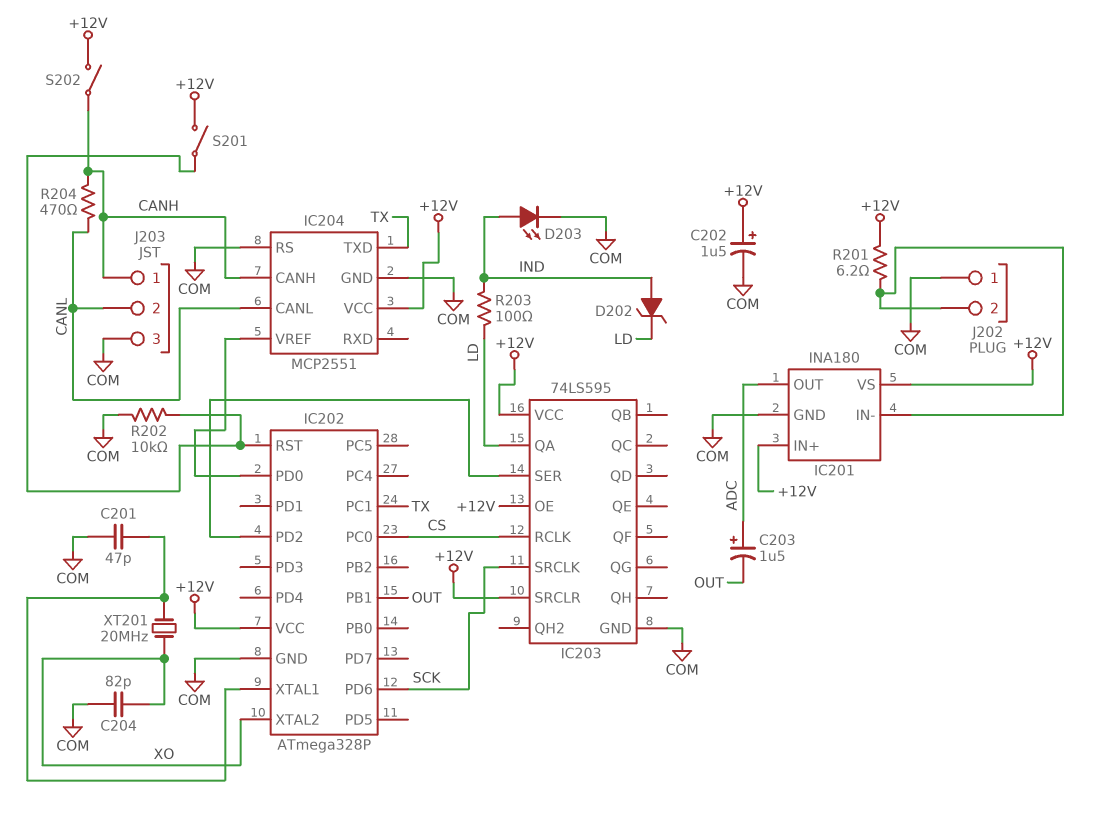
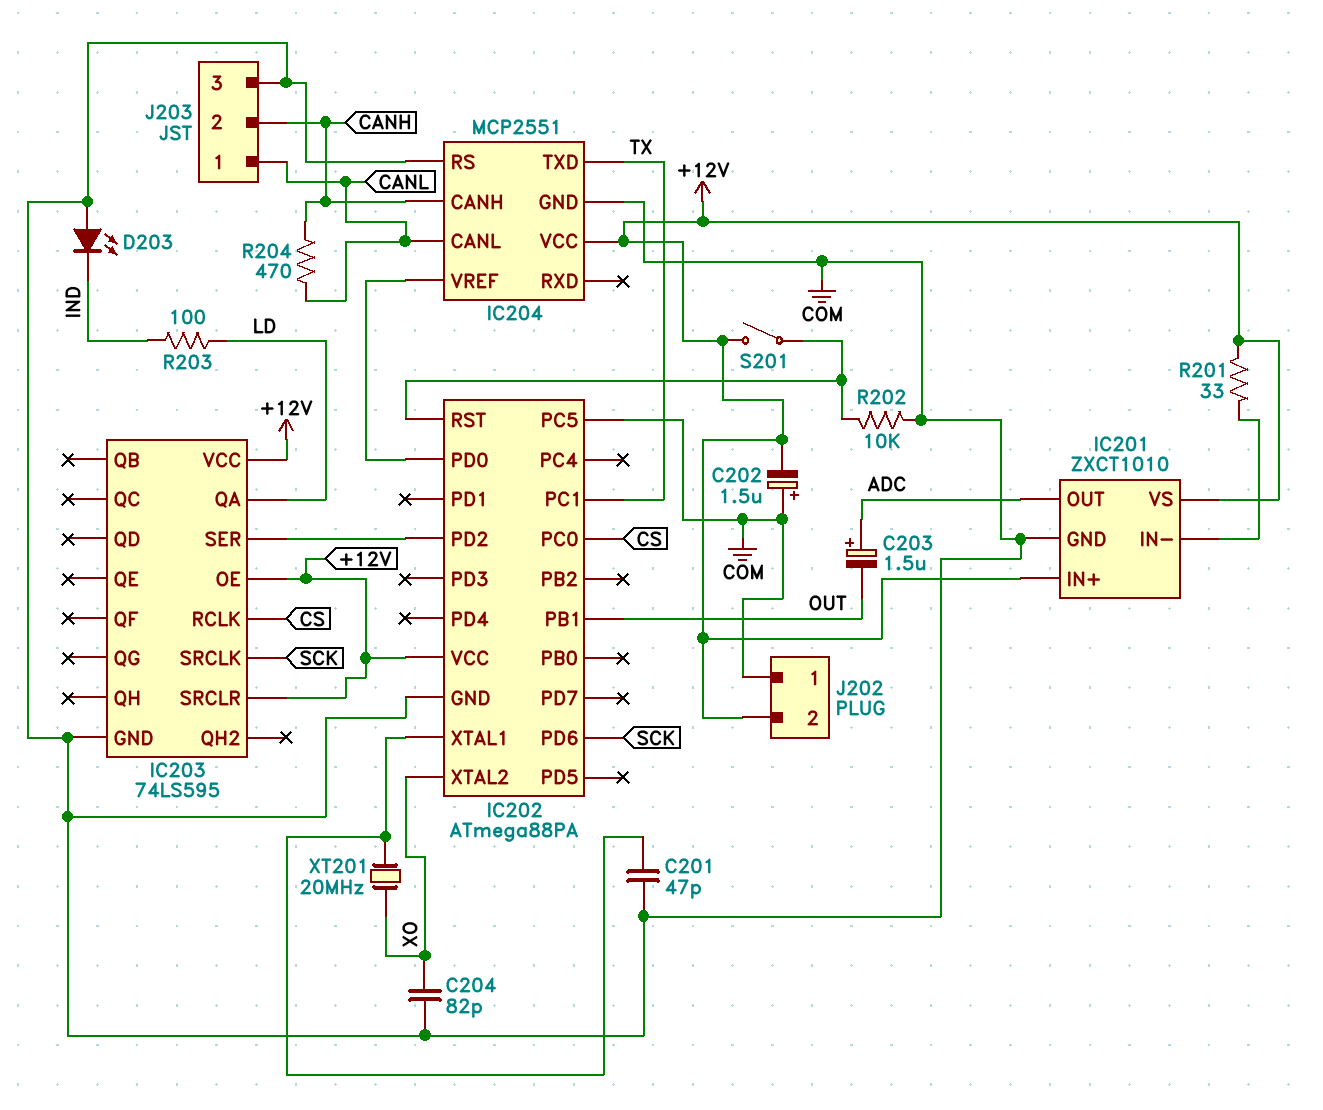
C202: 1.5uF (plus +12V, minus COM) -> 1.5uF (plus COM, minus +12V)
D202: zener (A IND, K LD) -> none
D203: LED (A IND, K COM) -> LED (A COM, K IND)
IC201: INA180 -> ZXCT1010
IC202: ATmega328P -> ATmega88PA
IC202 pin PC5: none -> COM
J202 pin 2: IC201/IN- -> +12V
J203 pin 1: CANH -> CANL
J203 pin 2: CANL -> CANH
R201: 6.2 (+12V, IC201/IN-) -> 33 (+12V, IC201/IN-)
S202: switch (+12V, CANH) -> none

